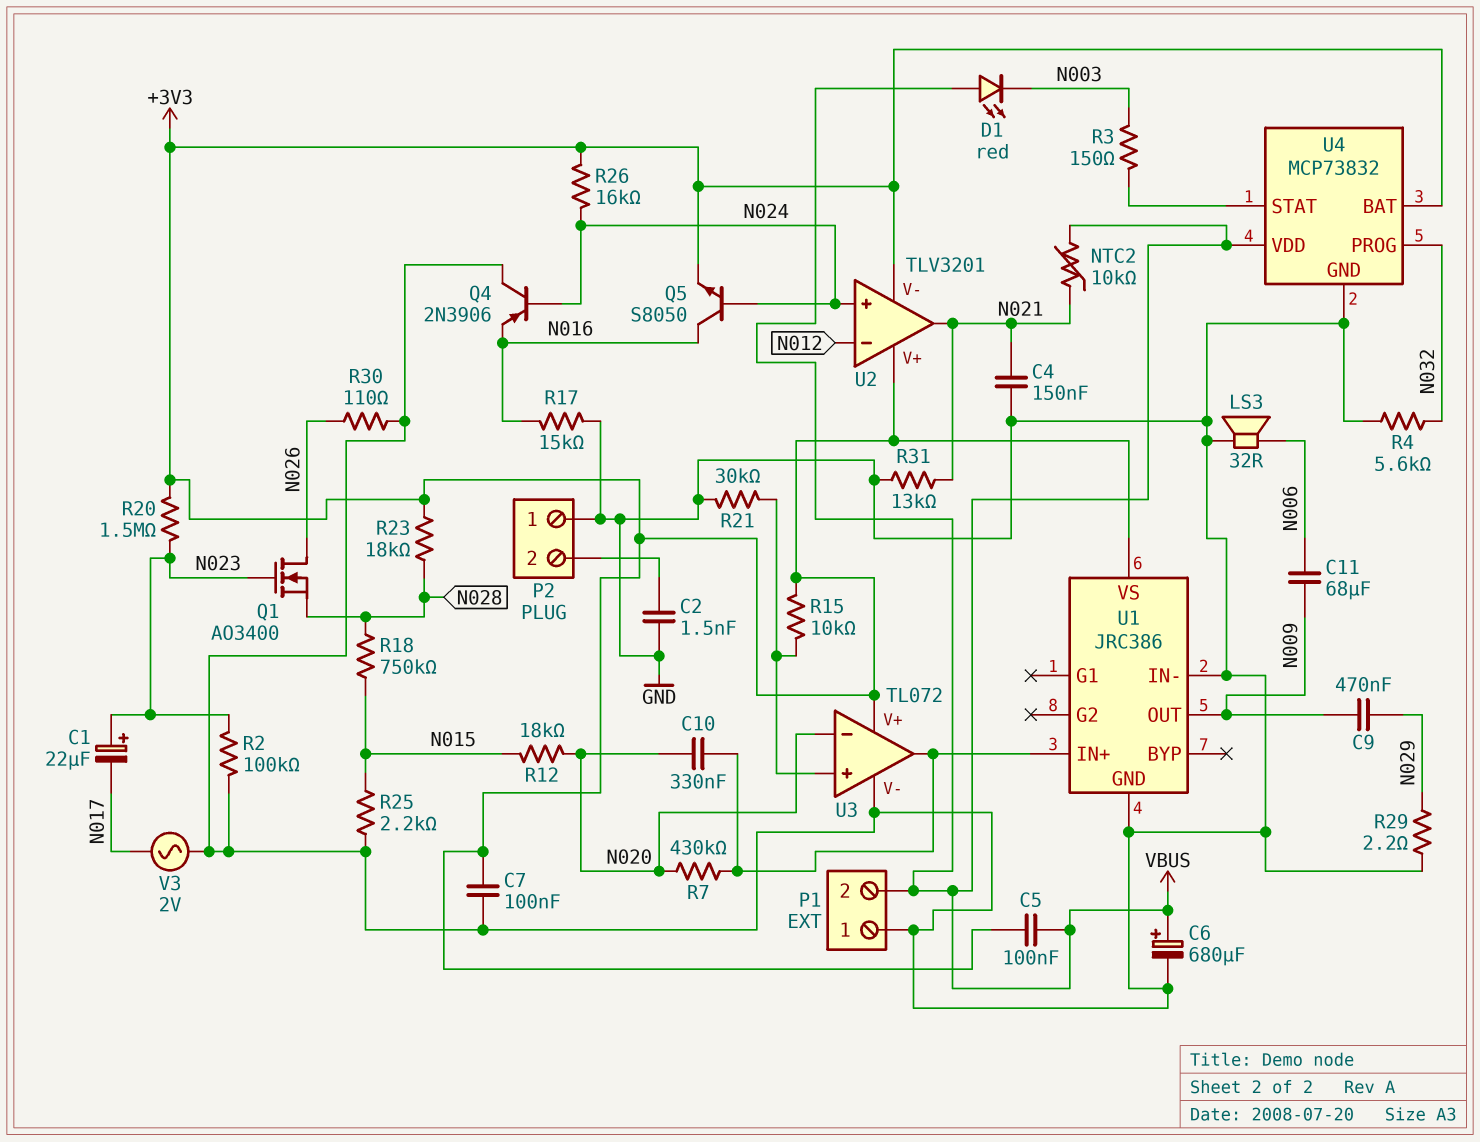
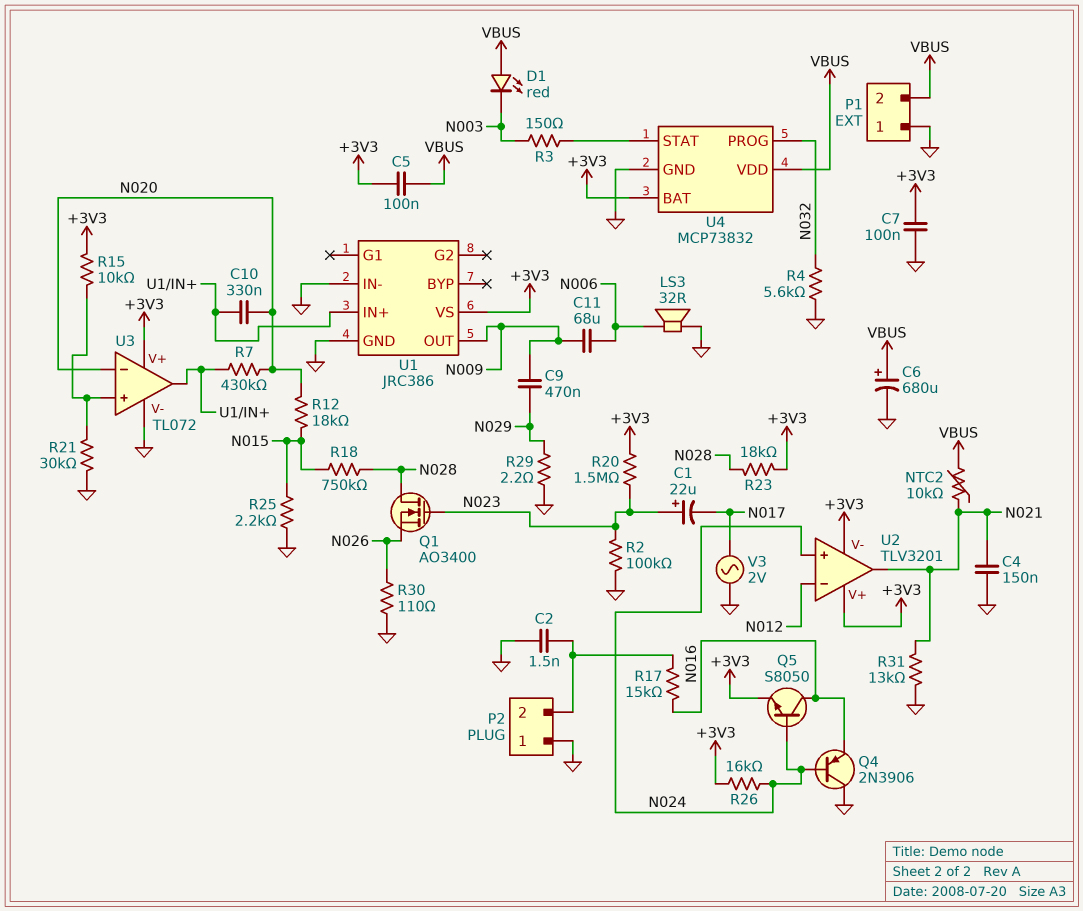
Q1: NMOS AO3400 (G N023, D N026, S N028) -> NMOS AO3400 (G N023, D N028, S N026)
R17: 15k (GND, N016) -> 15k (N016, P2/2)

